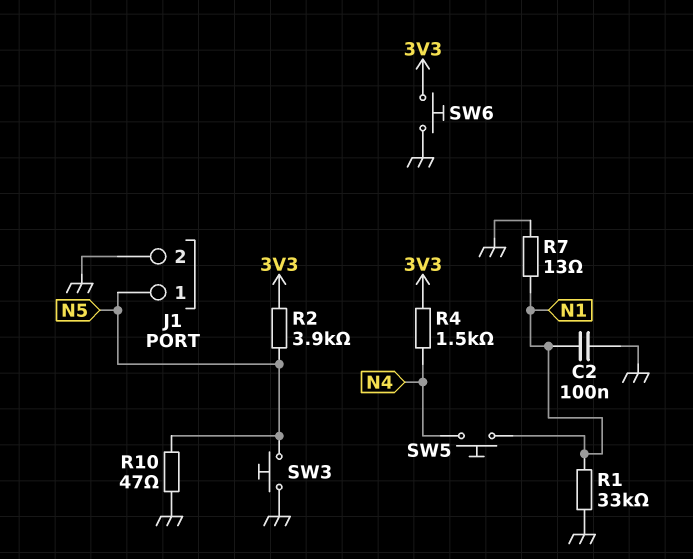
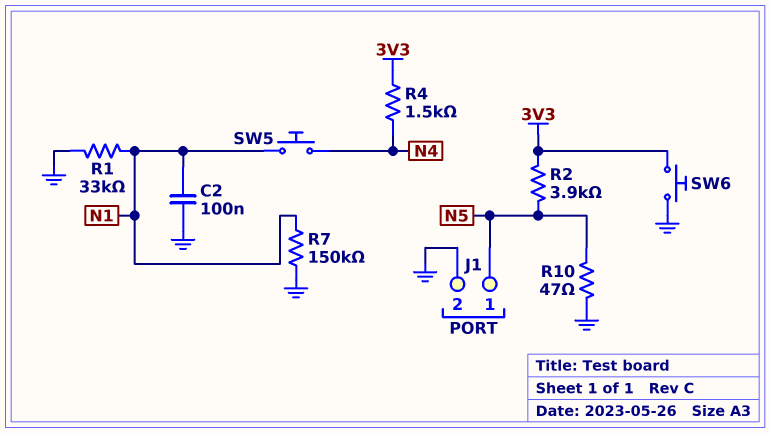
R7: 13 (GND, N1) -> 150k (GND, N1)
SW3: button (GND, N5) -> none

